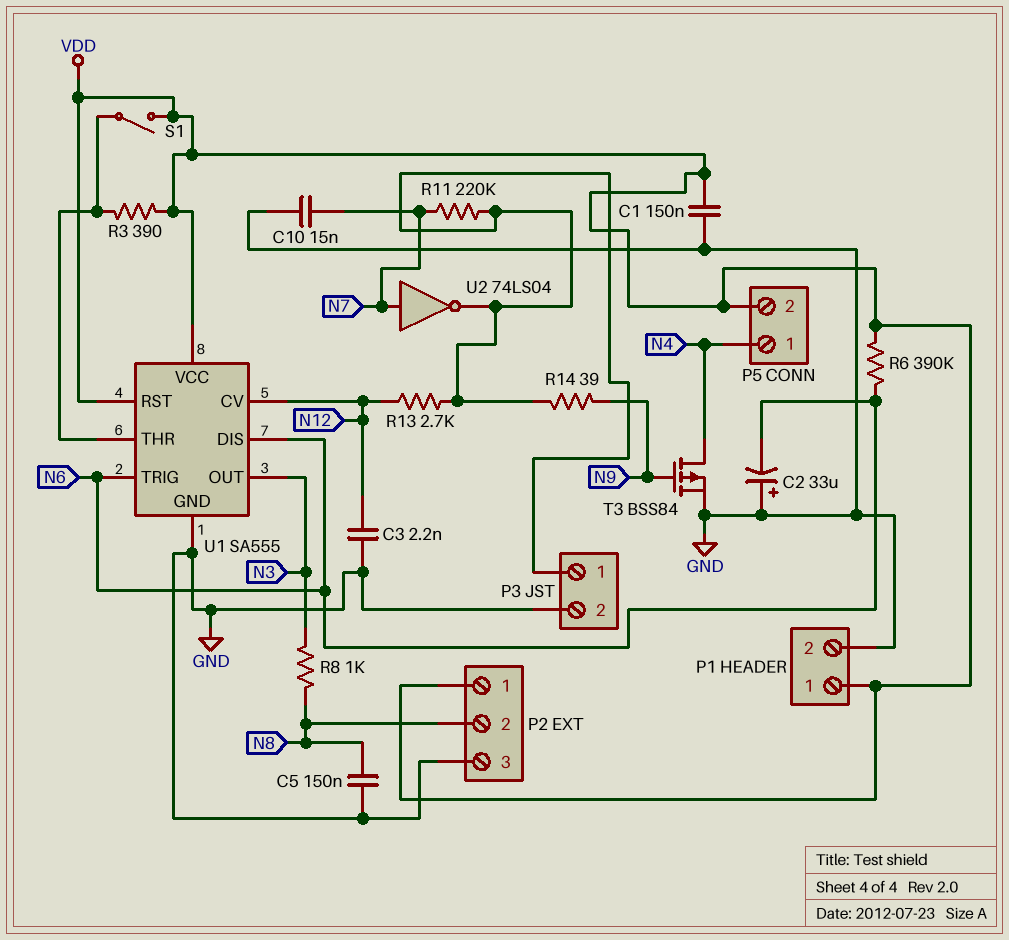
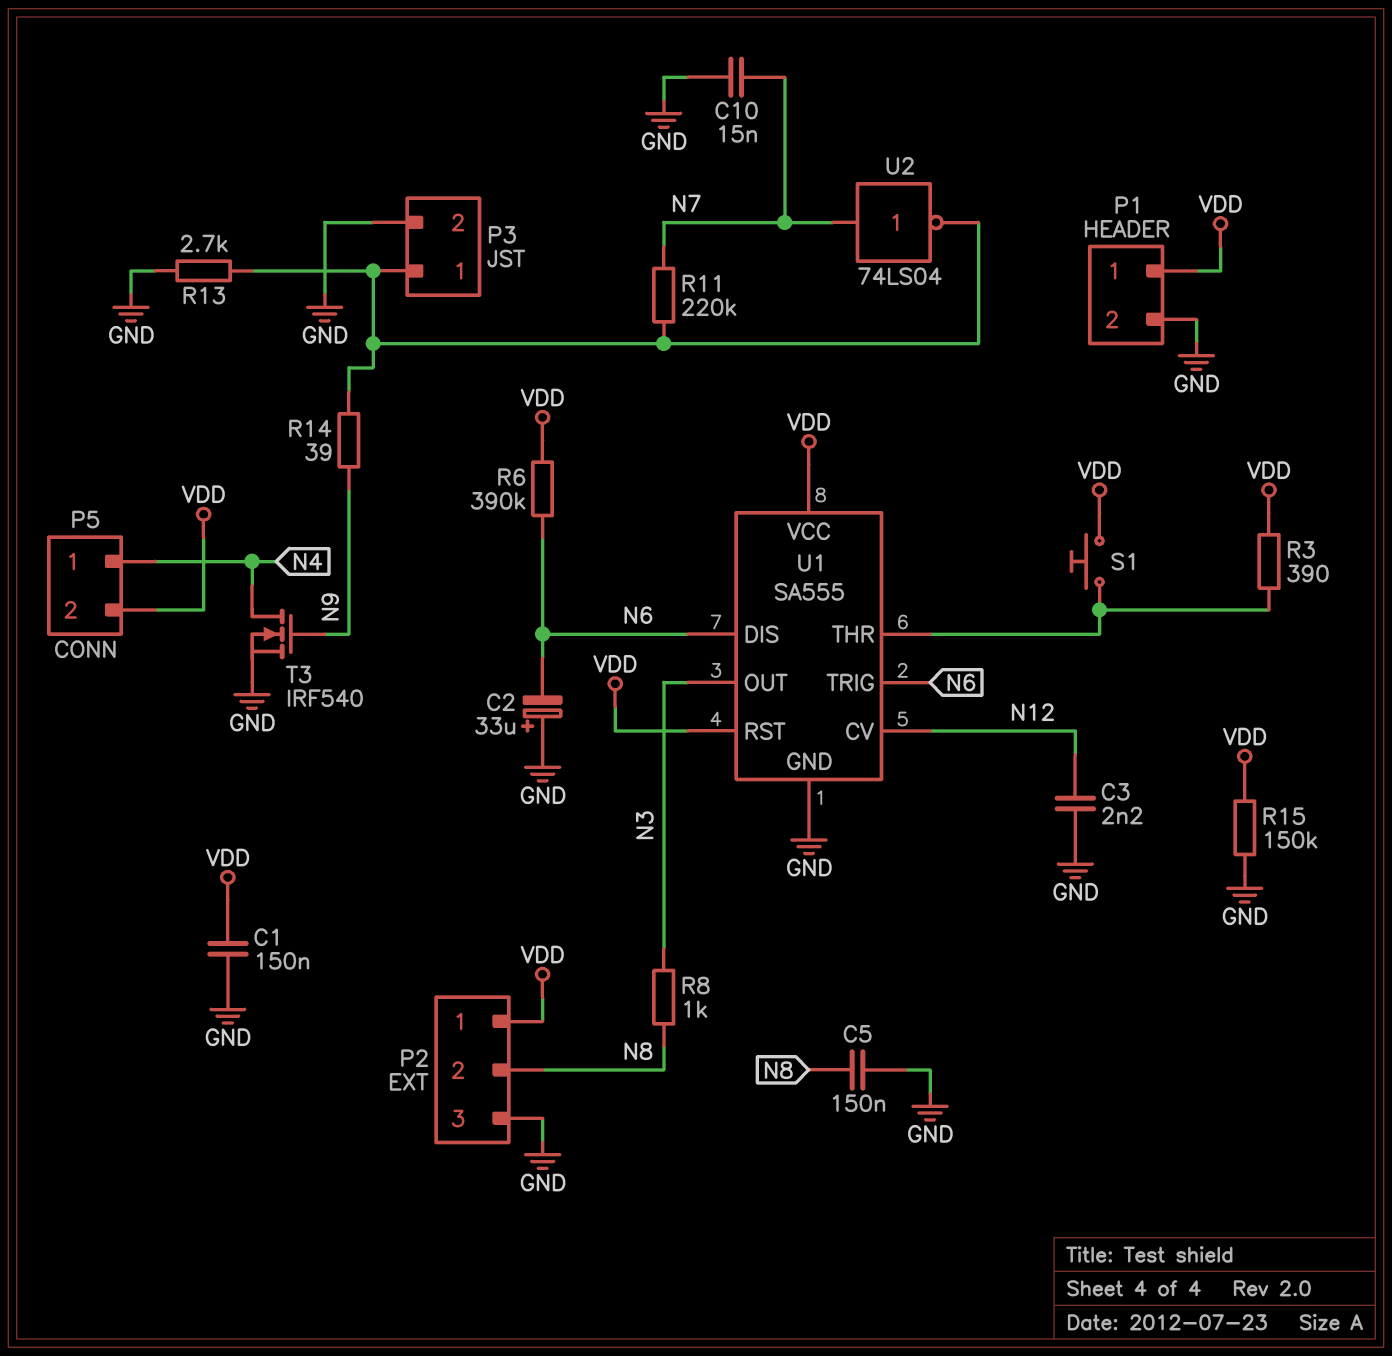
R13: 2.7k (N12, P3/1) -> 2.7k (GND, P3/1)
R15: none -> 150k (GND, VDD)
S1: switch (U1/THR, VDD) -> button (U1/THR, VDD)
T3: PMOS BSS84 (G N9, D N4, S GND) -> NMOS IRF540 (G N9, D N4, S GND)

